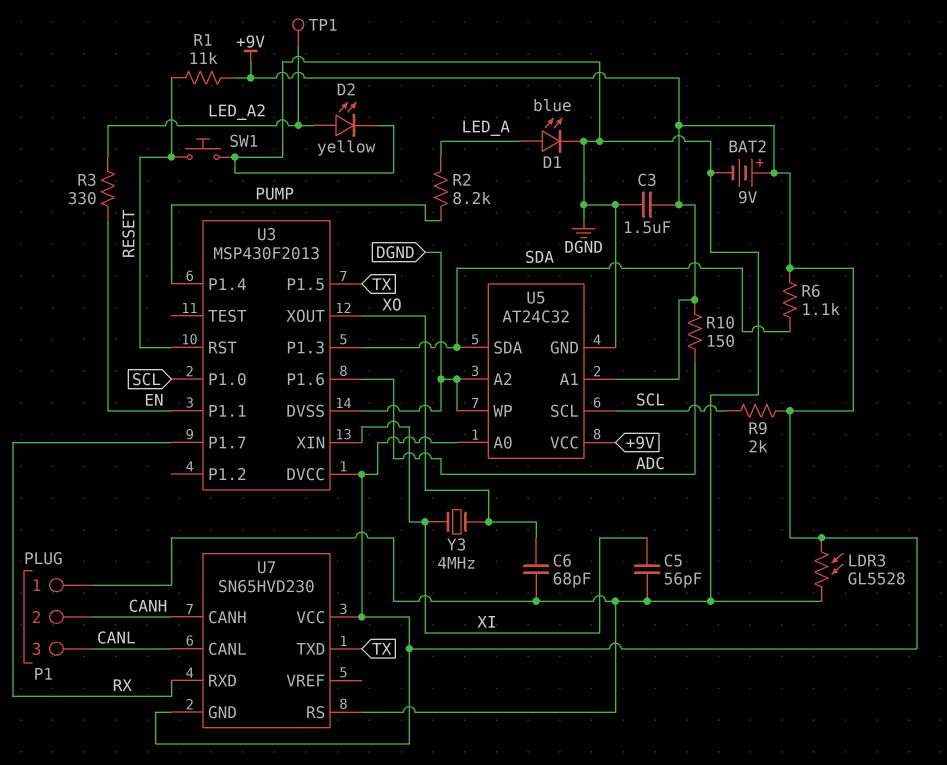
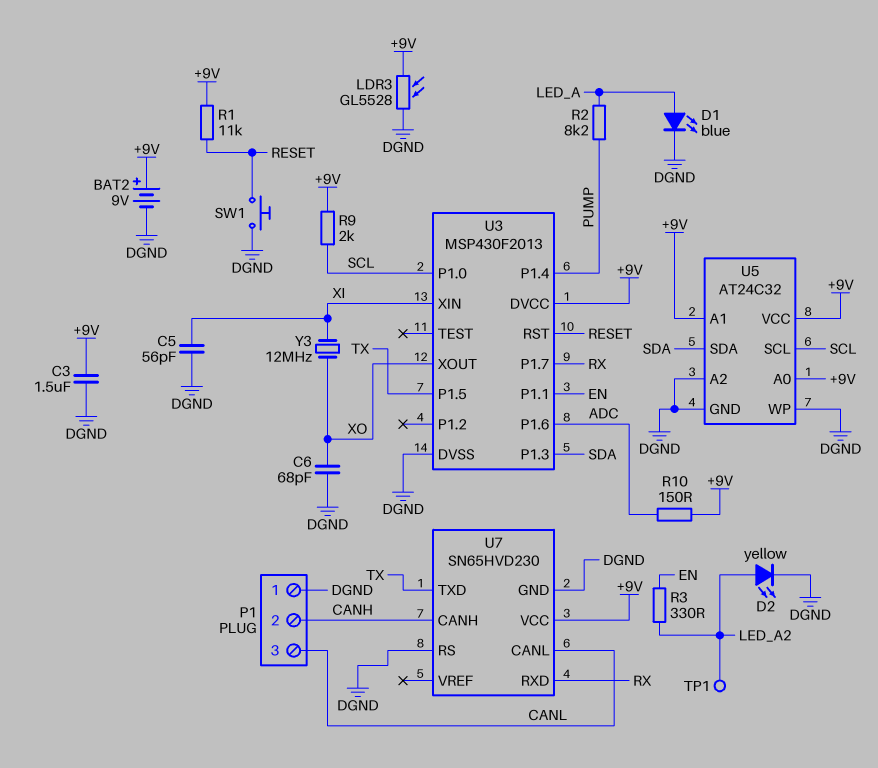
R6: 1.1k (+9V, SDA) -> none
U7 pin GND: +9V -> DGND
Y3: 4MHz (XI, XO) -> 12MHz (XI, XO)

